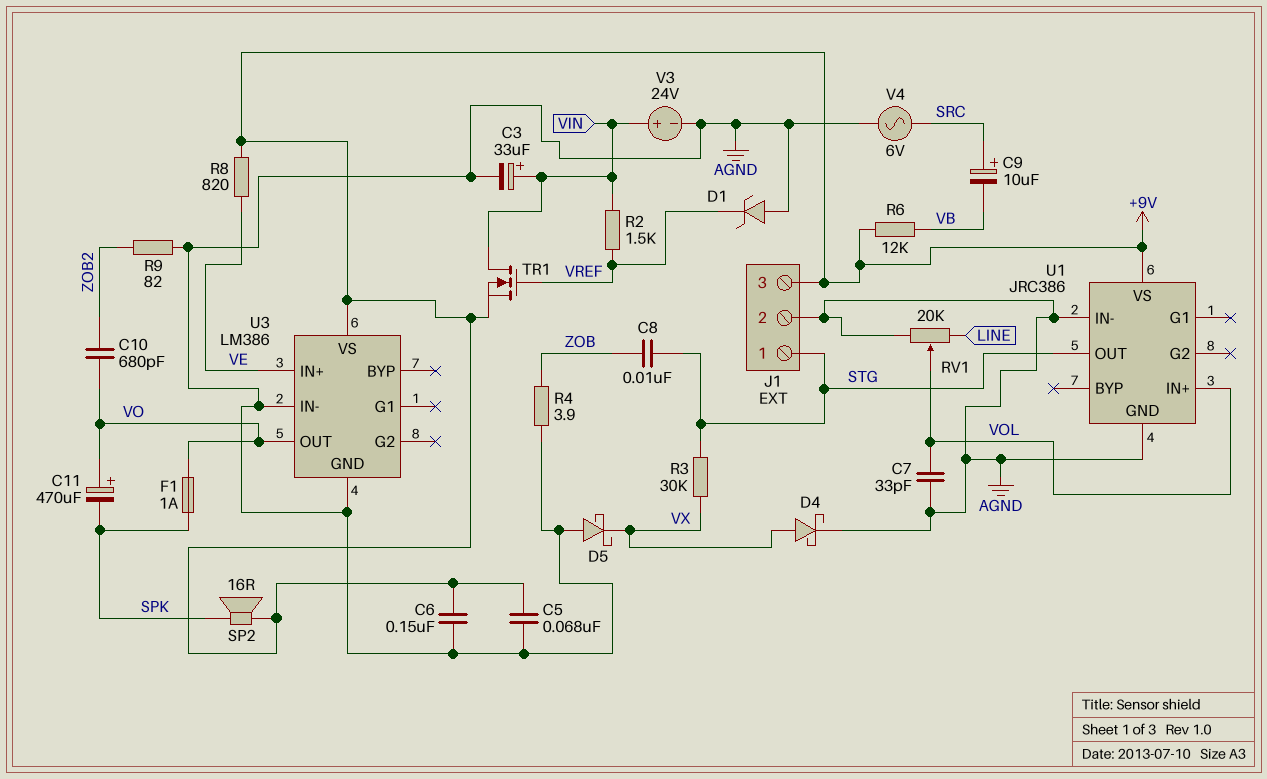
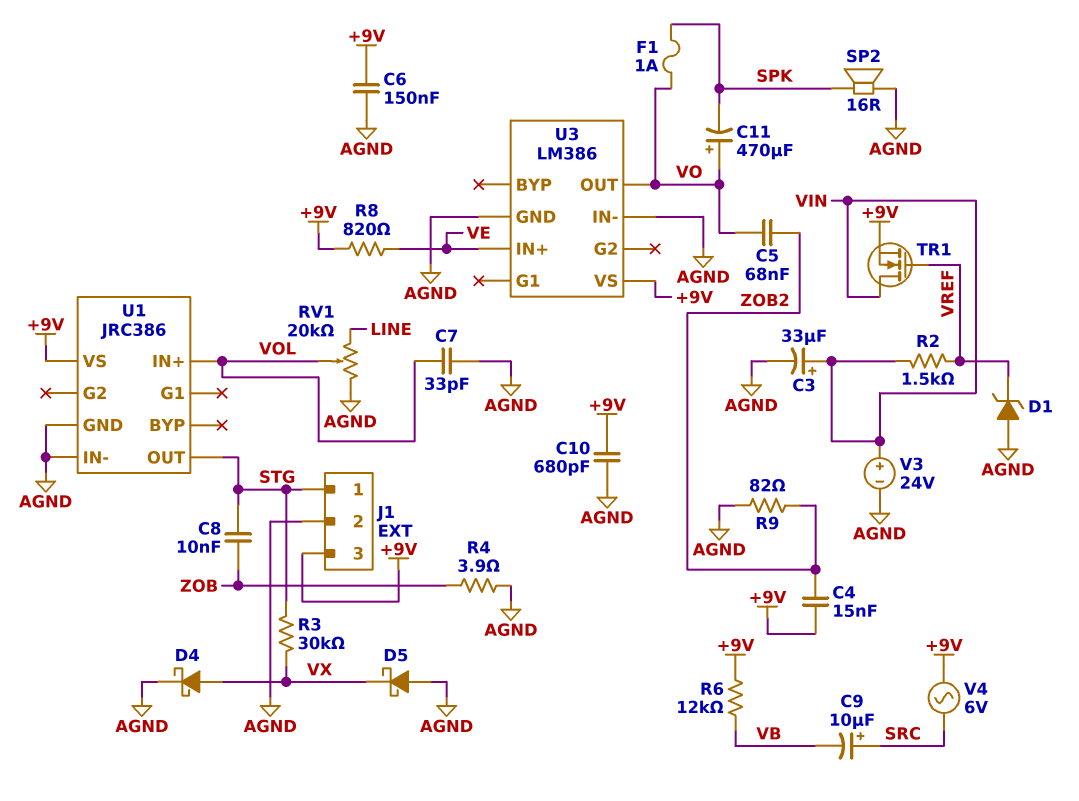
C4: none -> 15nF (+9V, ZOB2)
C5: 68nF (+9V, AGND) -> 68nF (VO, ZOB2)
C10: 680pF (VO, ZOB2) -> 680pF (+9V, AGND)
SP2: speaker 16R (+9V, SPK) -> speaker 16R (AGND, SPK)
V4: AC 6V (AGND, SRC) -> AC 6V (+9V, SRC)

